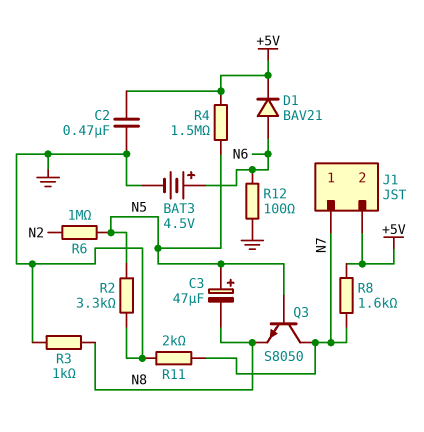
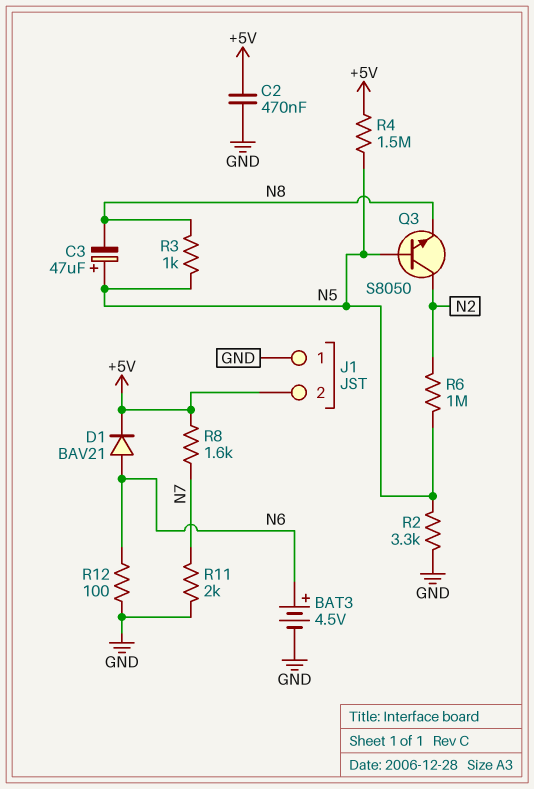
J1 pin 1: N7 -> GND
Q3: NPN S8050 (B N5, C N7, E N8) -> NPN S8050 (B N5, C N2, E N8)
R3: 1k (GND, N8) -> 1k (N5, N8)

